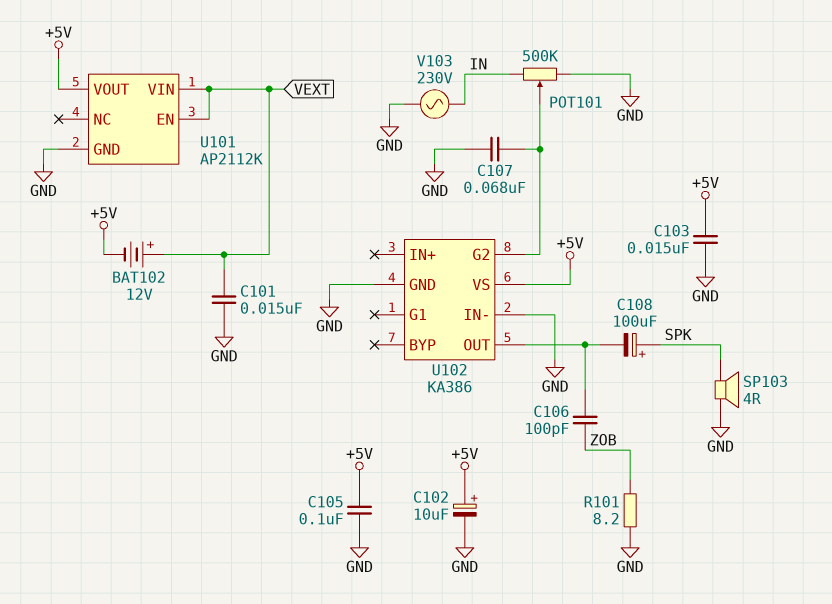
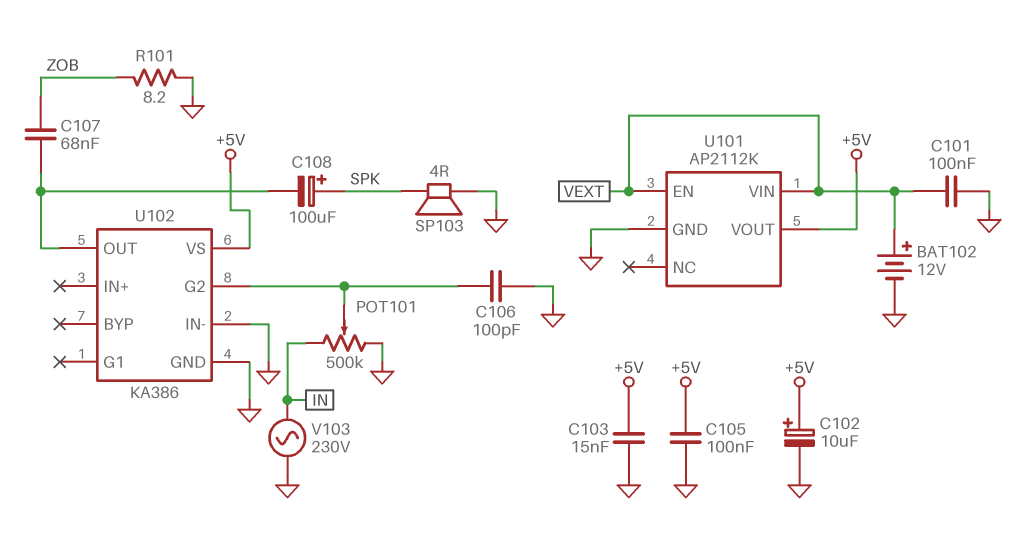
BAT102: 12V (plus VEXT, minus +5V) -> 12V (plus VEXT, minus GND)
C101: 15nF (GND, VEXT) -> 100nF (GND, VEXT)
C106: 100pF (U102/OUT, ZOB) -> 100pF (GND, U102/G2)
C107: 68nF (GND, U102/G2) -> 68nF (U102/OUT, ZOB)

